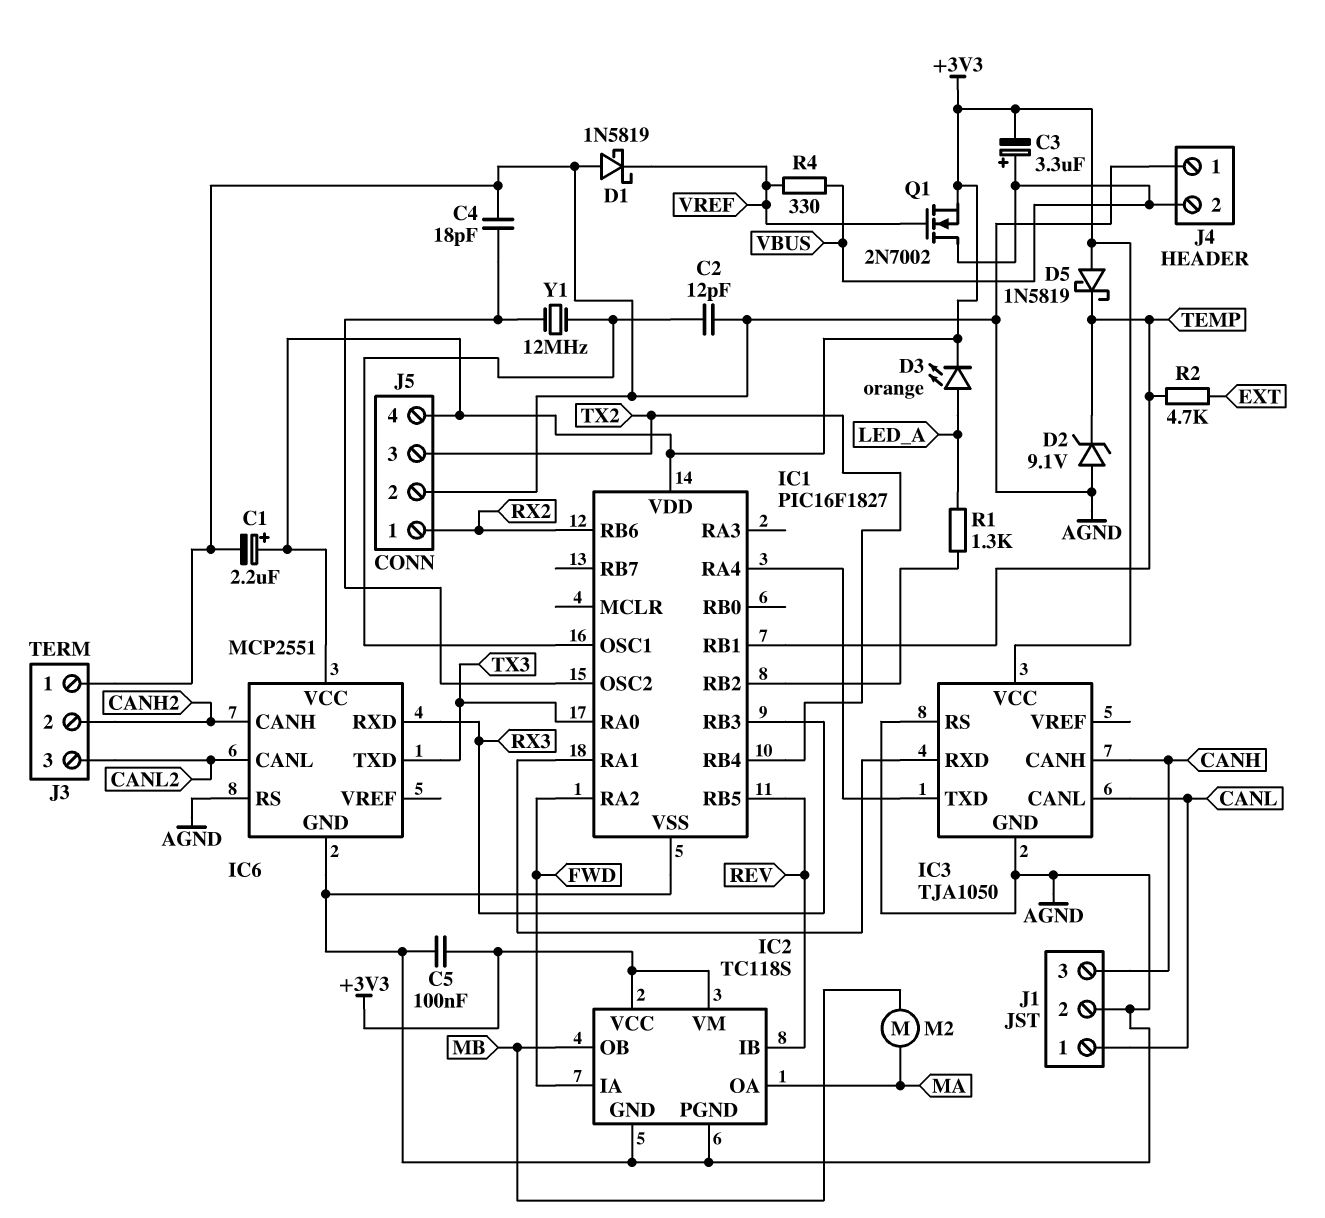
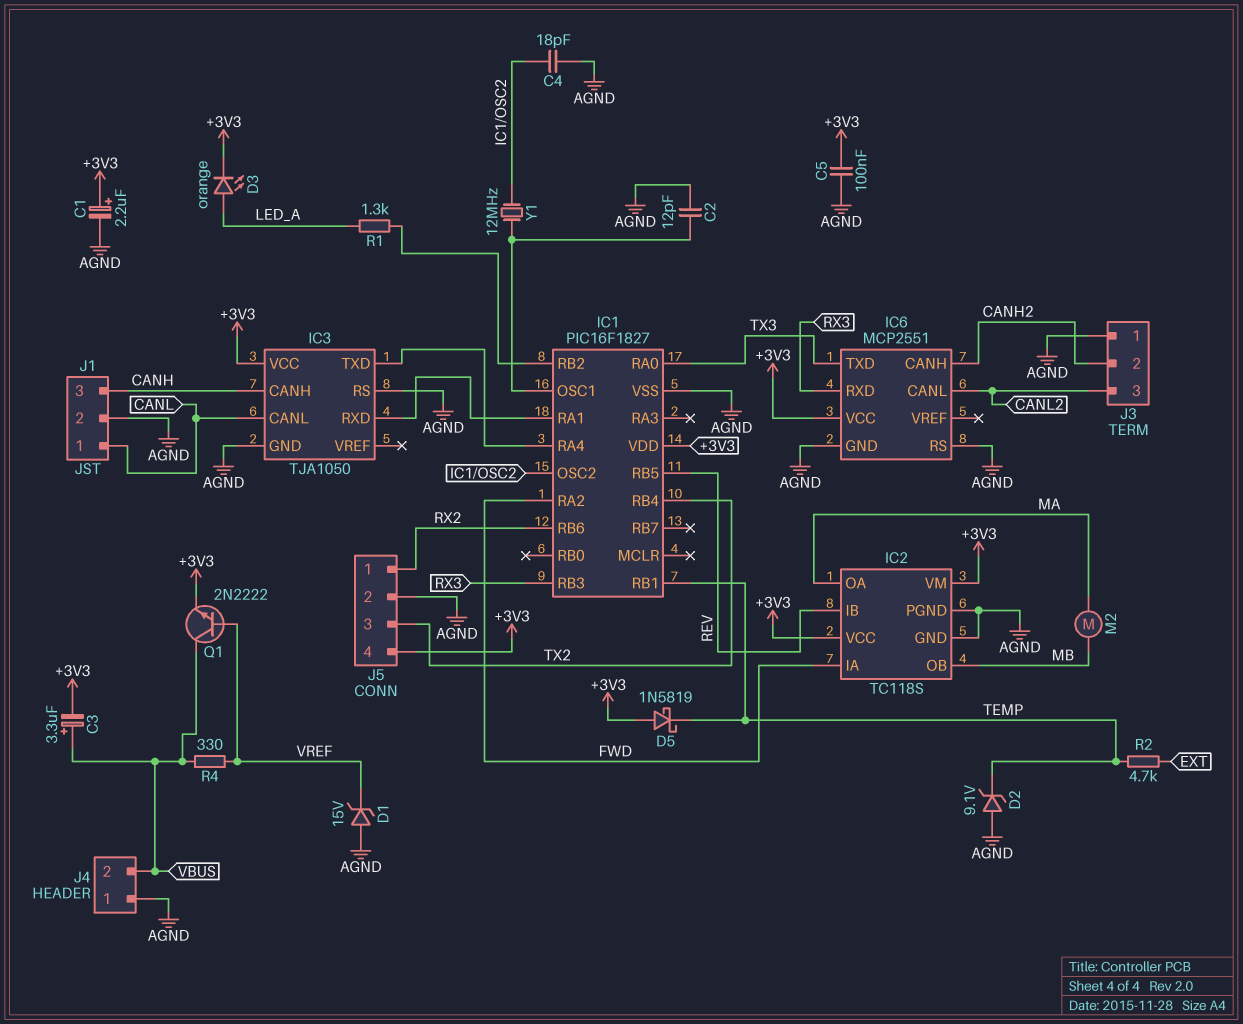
D1: schottky 1N5819 (A AGND, K VREF) -> zener 15V (A AGND, K VREF)
Q1: NMOS 2N7002 (G VREF, D VBUS, S +3V3) -> NPN 2N2222 (B VREF, C VBUS, E +3V3)

